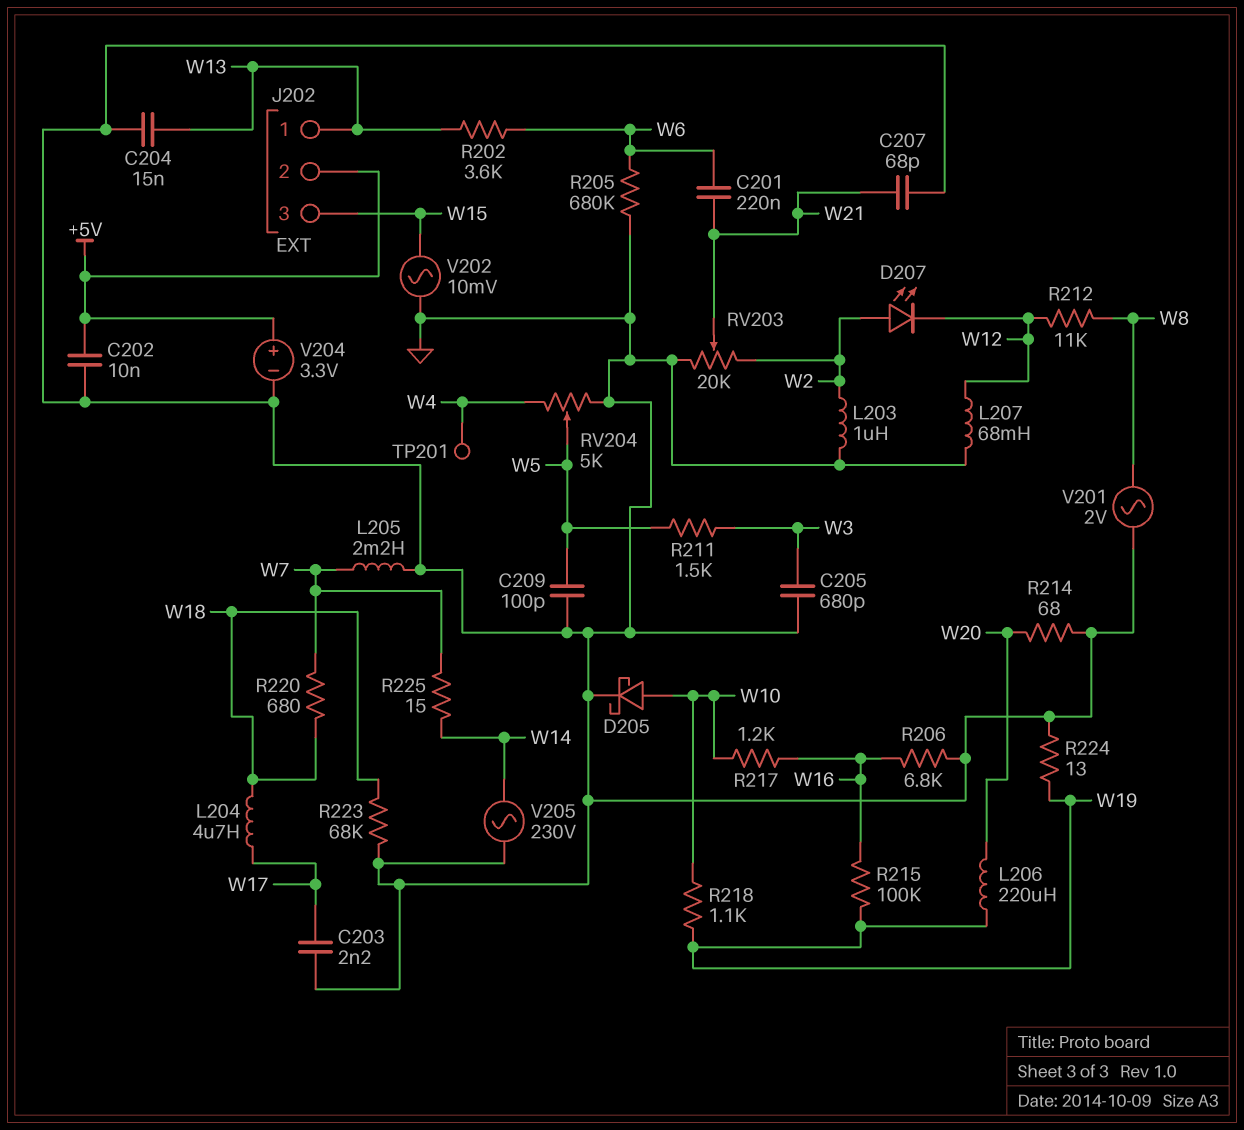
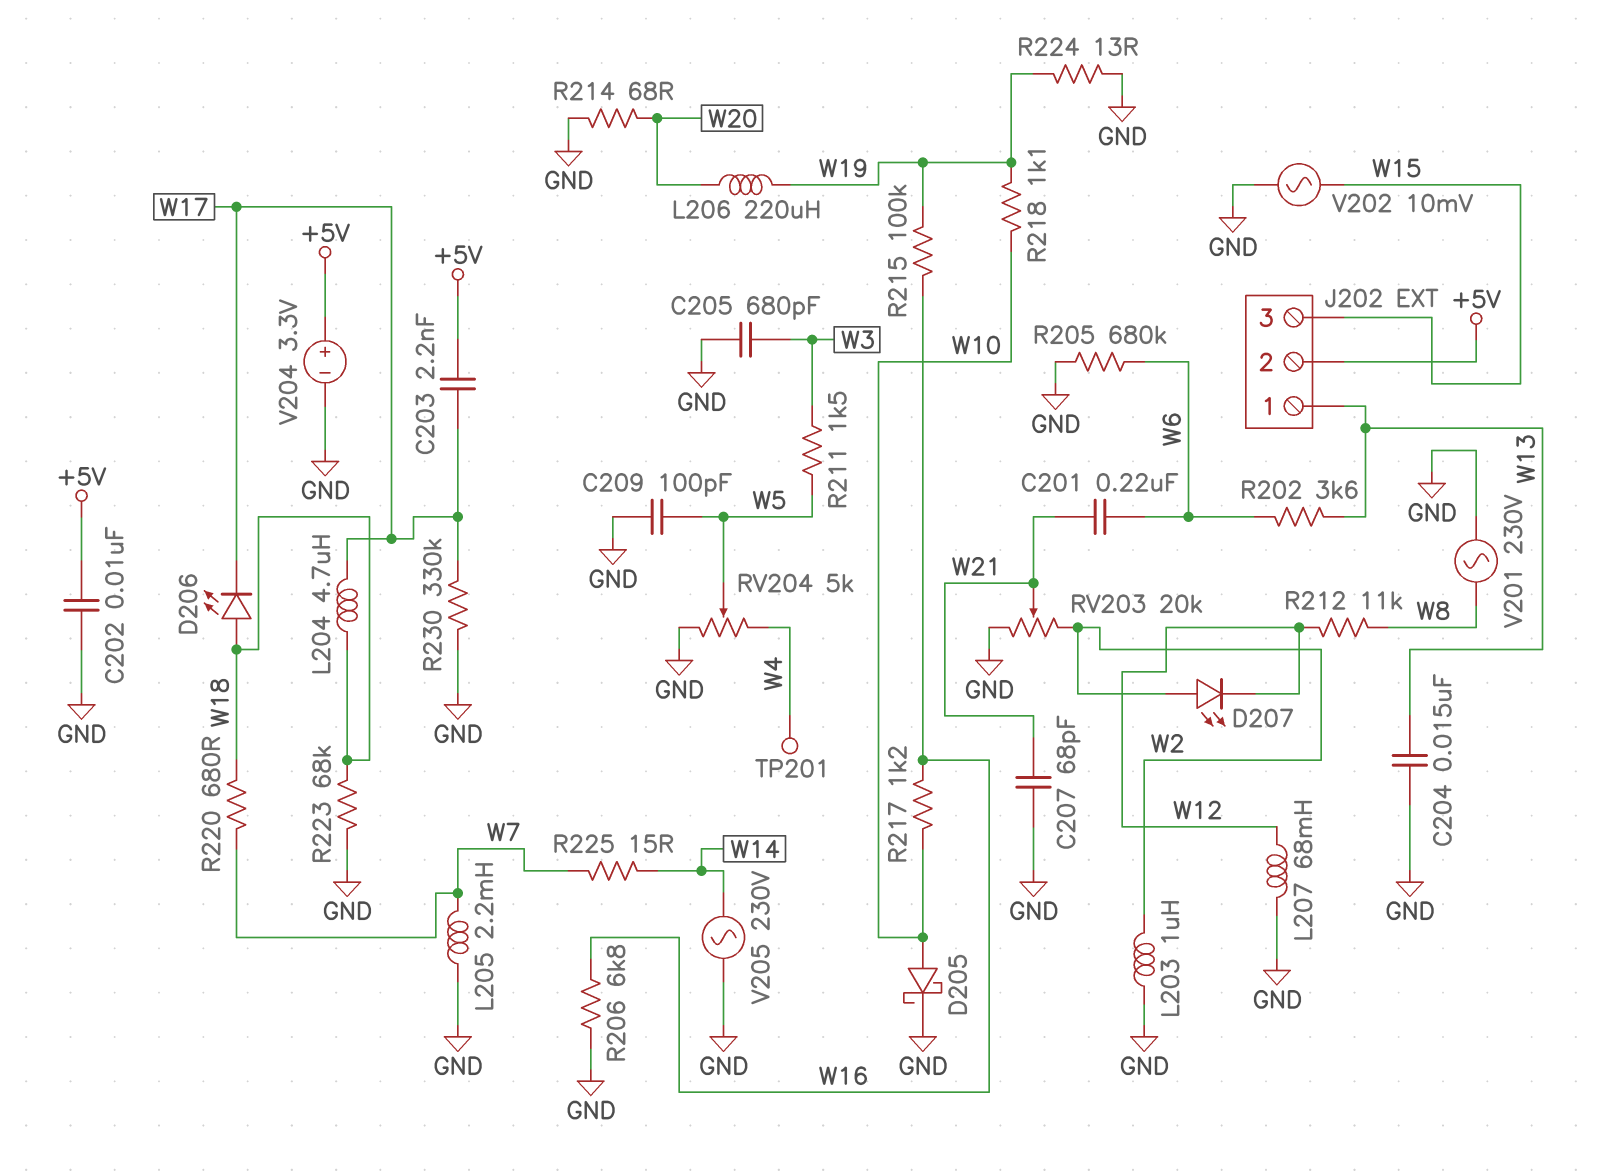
C203: 2.2nF (GND, W17) -> 2.2nF (+5V, W17)
D206: none -> LED (A W18, K W17)
R230: none -> 330k (GND, W17)
V201: AC 2V (GND, W8) -> AC 230V (GND, W8)

